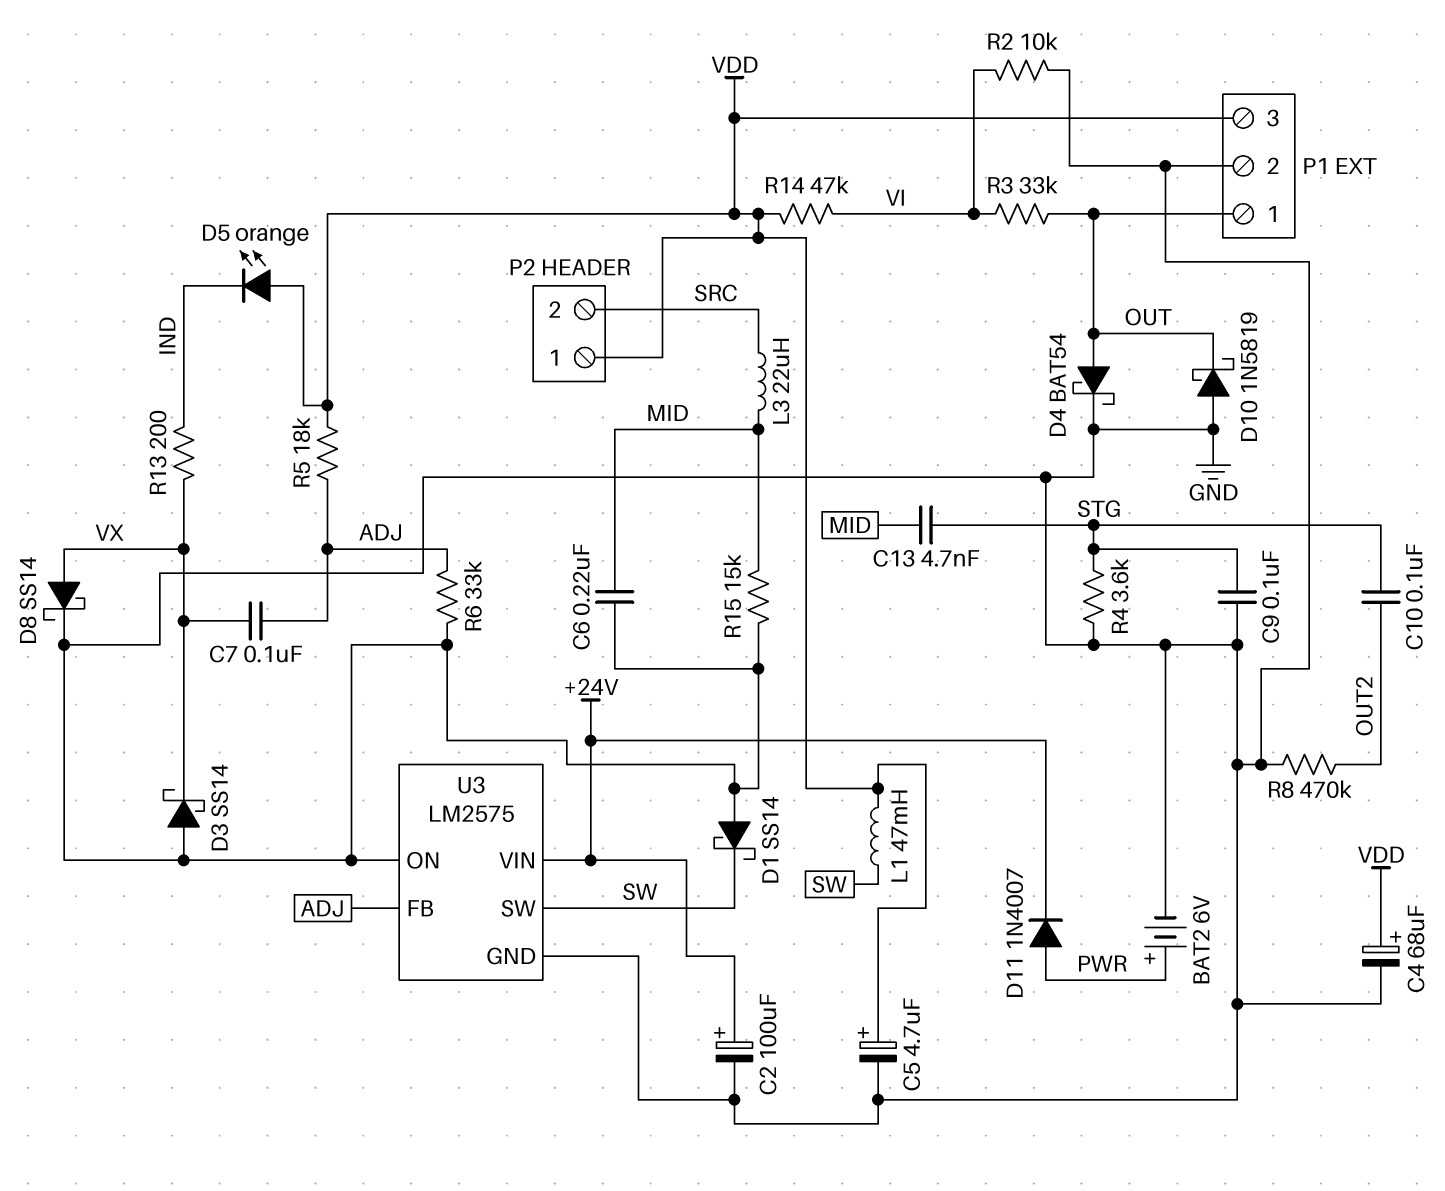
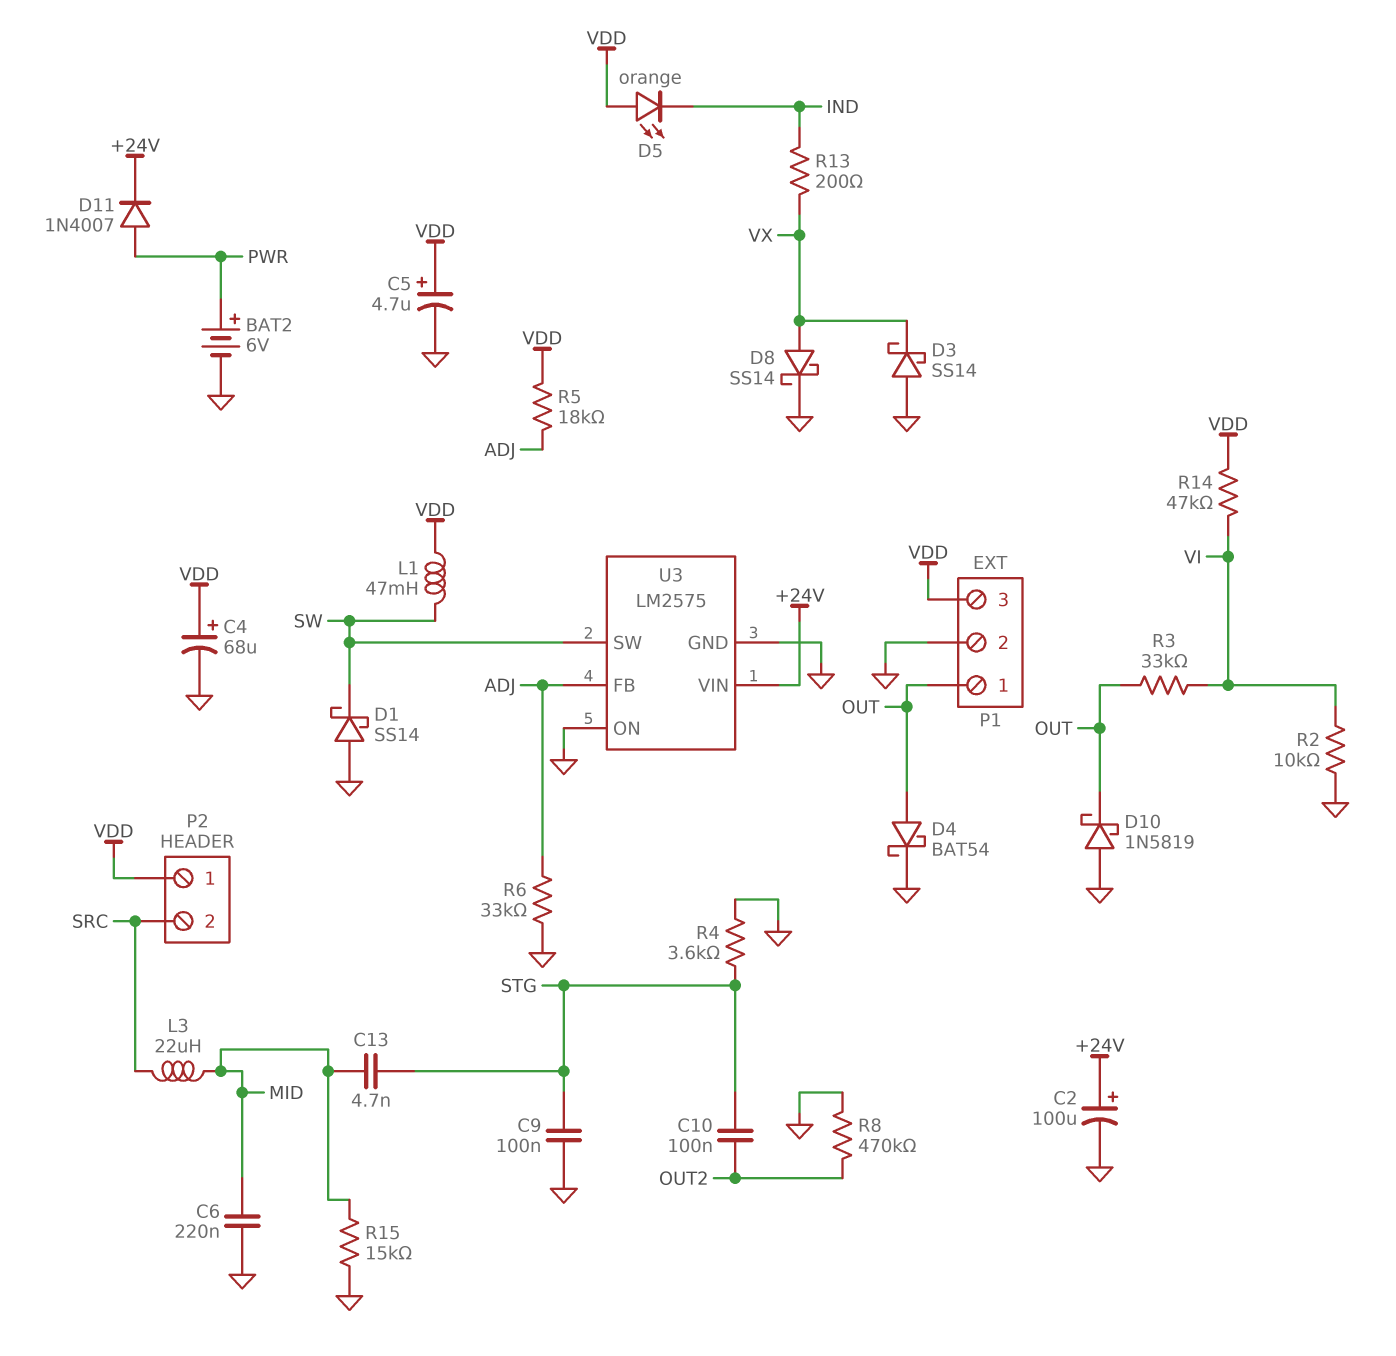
C7: 100nF (ADJ, VX) -> none

